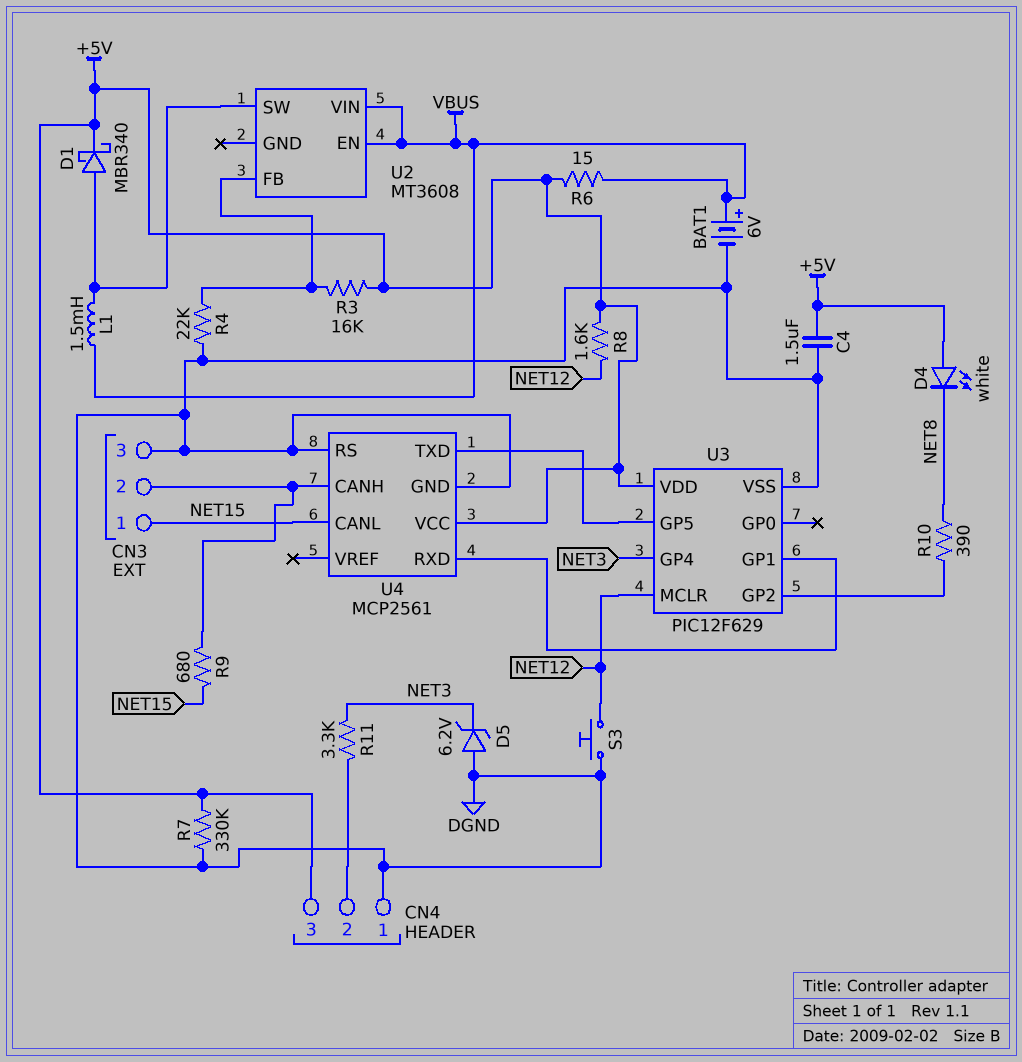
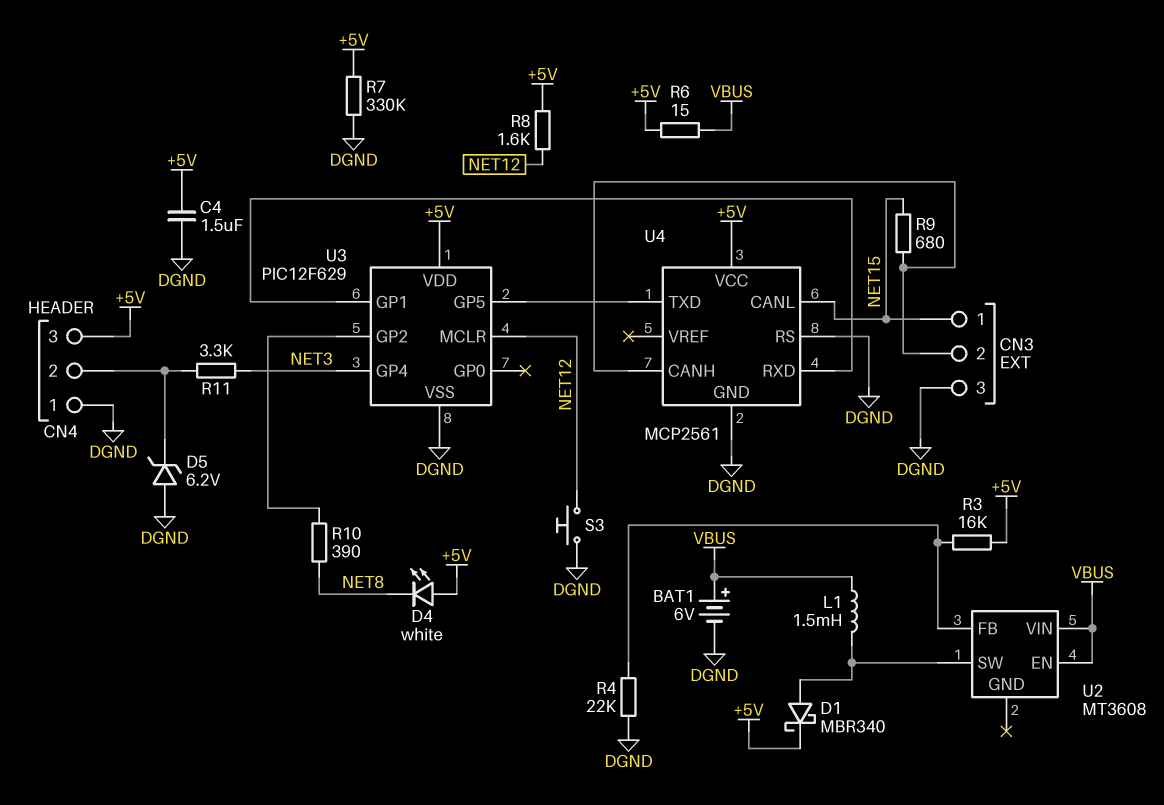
D5: zener 6.2V (A DGND, K NET3) -> zener 6.2V (A DGND, K CN4/2)

